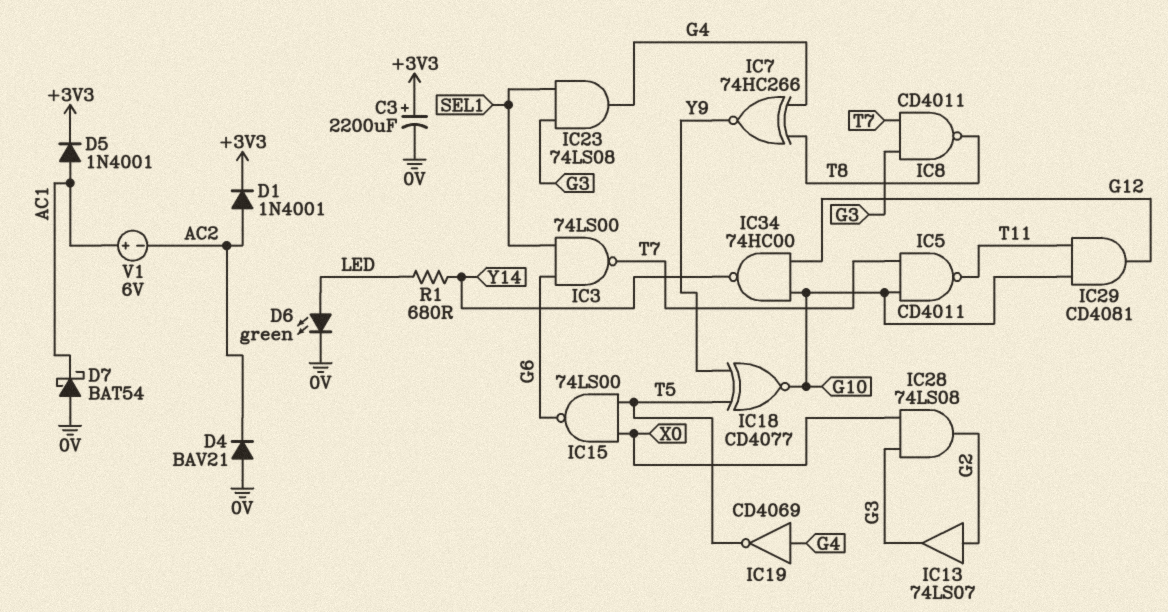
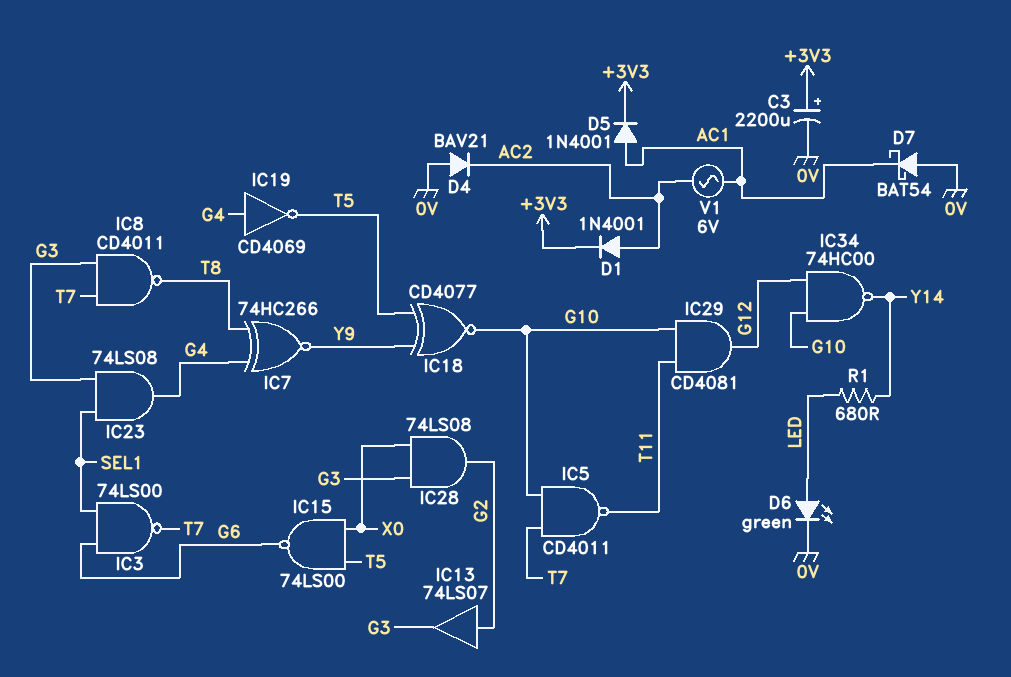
V1: 6V (plus AC1, minus AC2) -> AC 6V (AC1, AC2)

